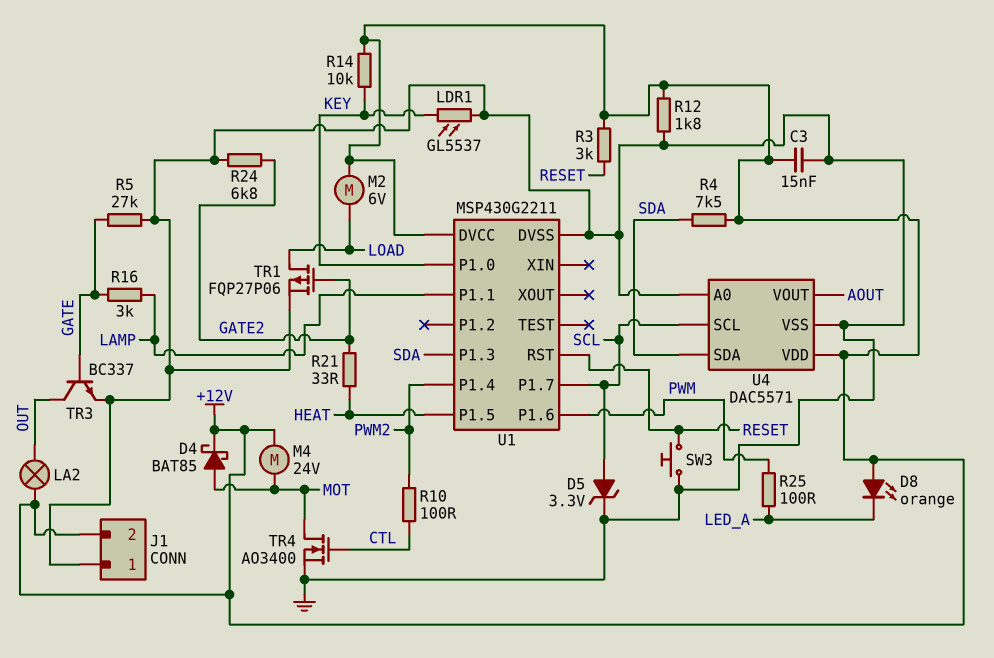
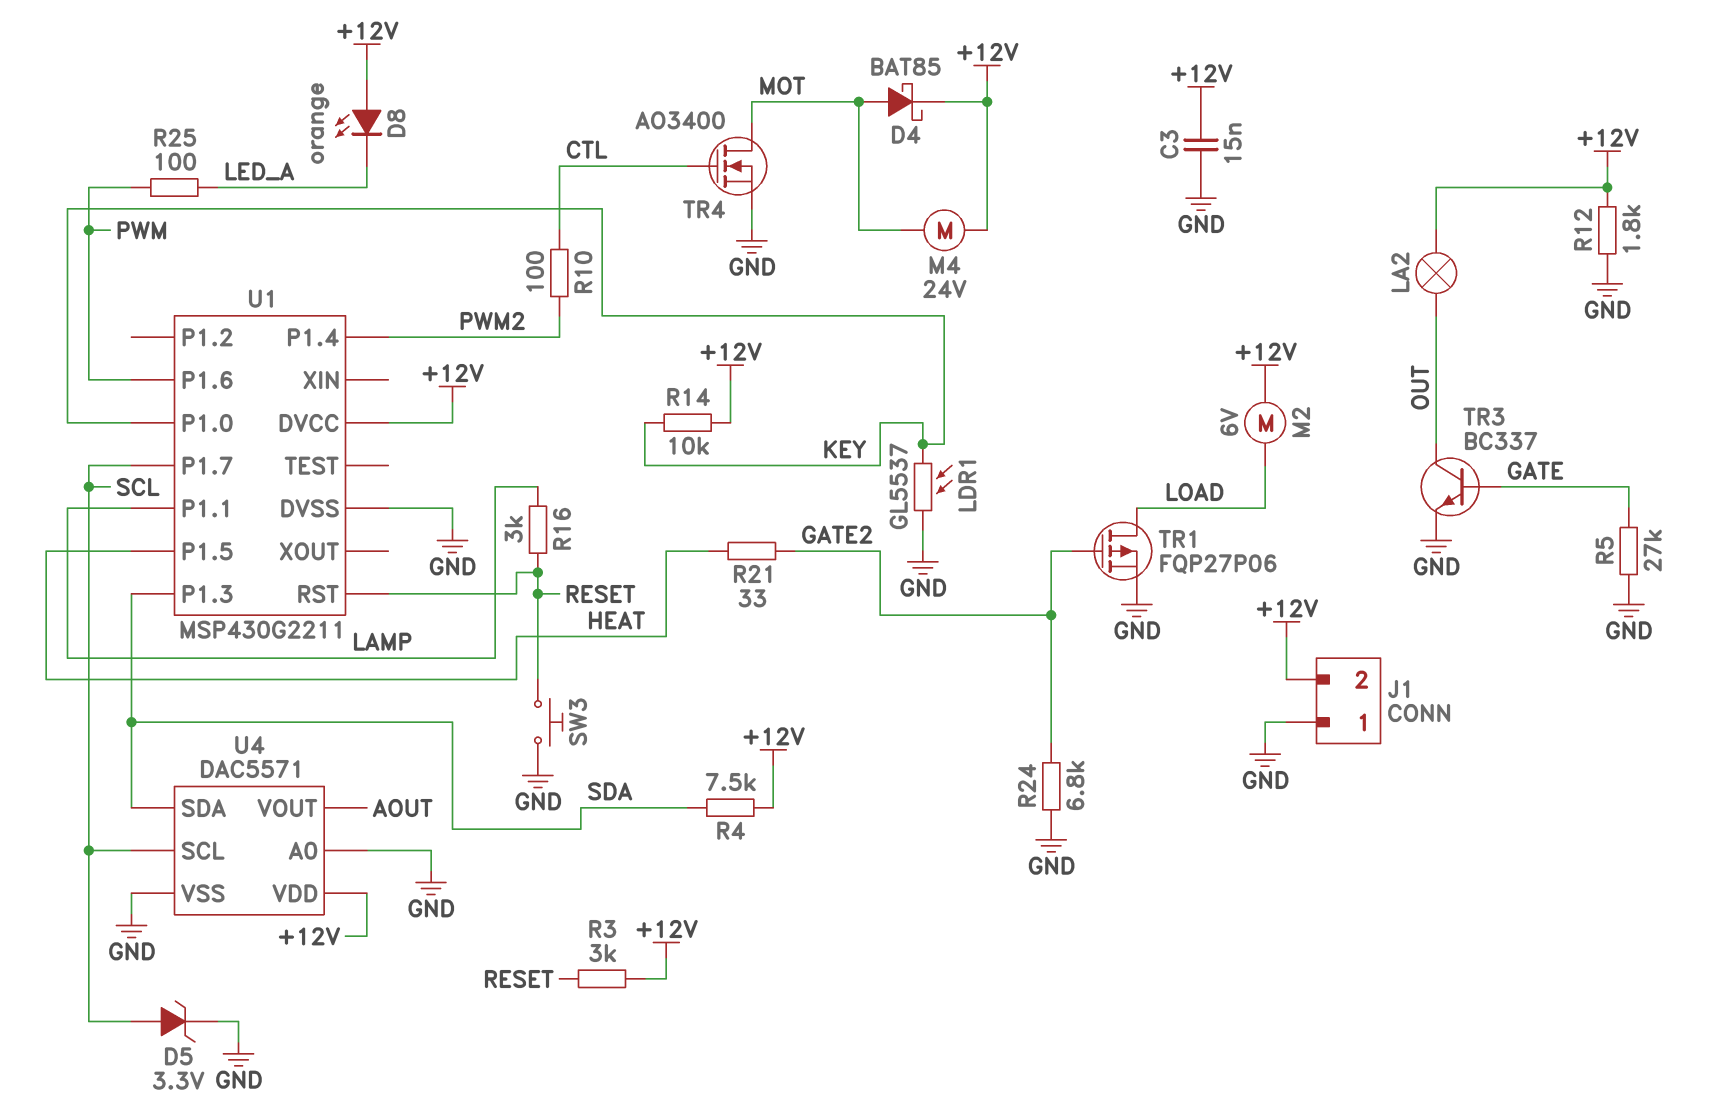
R16: 3k (GATE, LAMP) -> 3k (LAMP, RESET)

